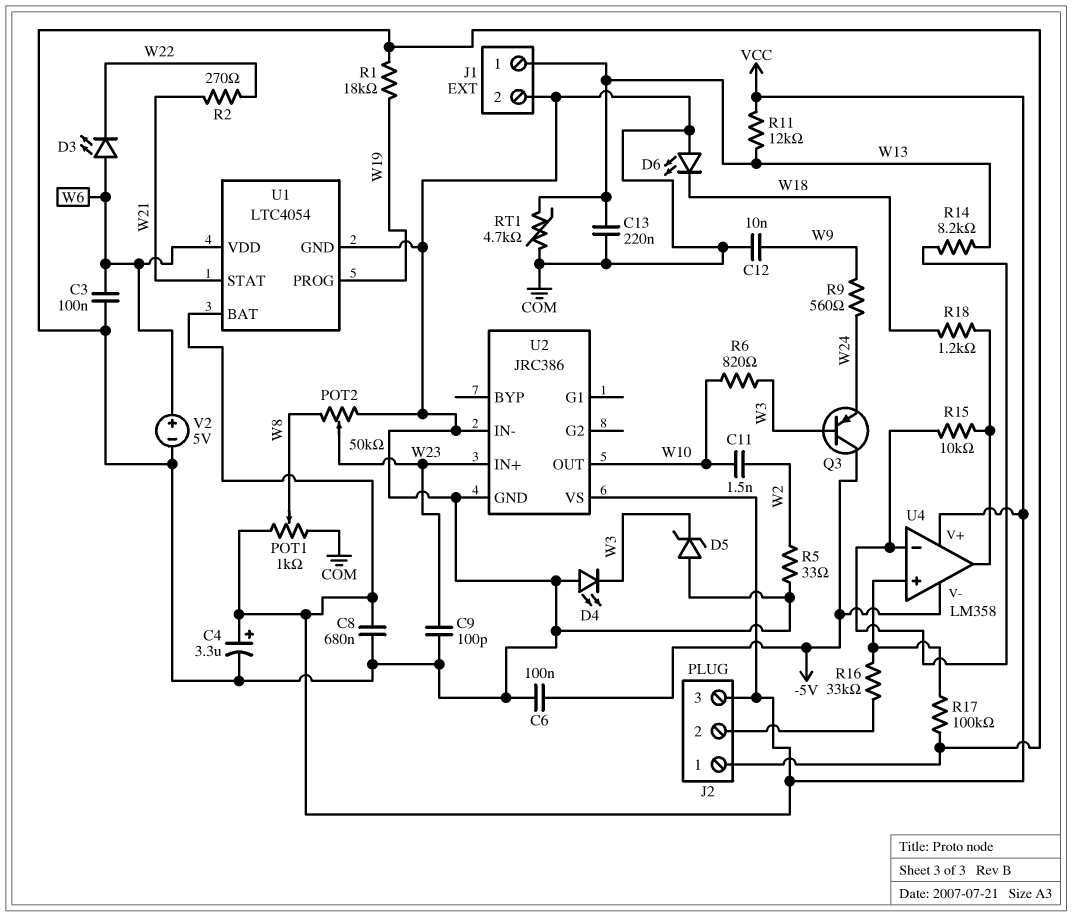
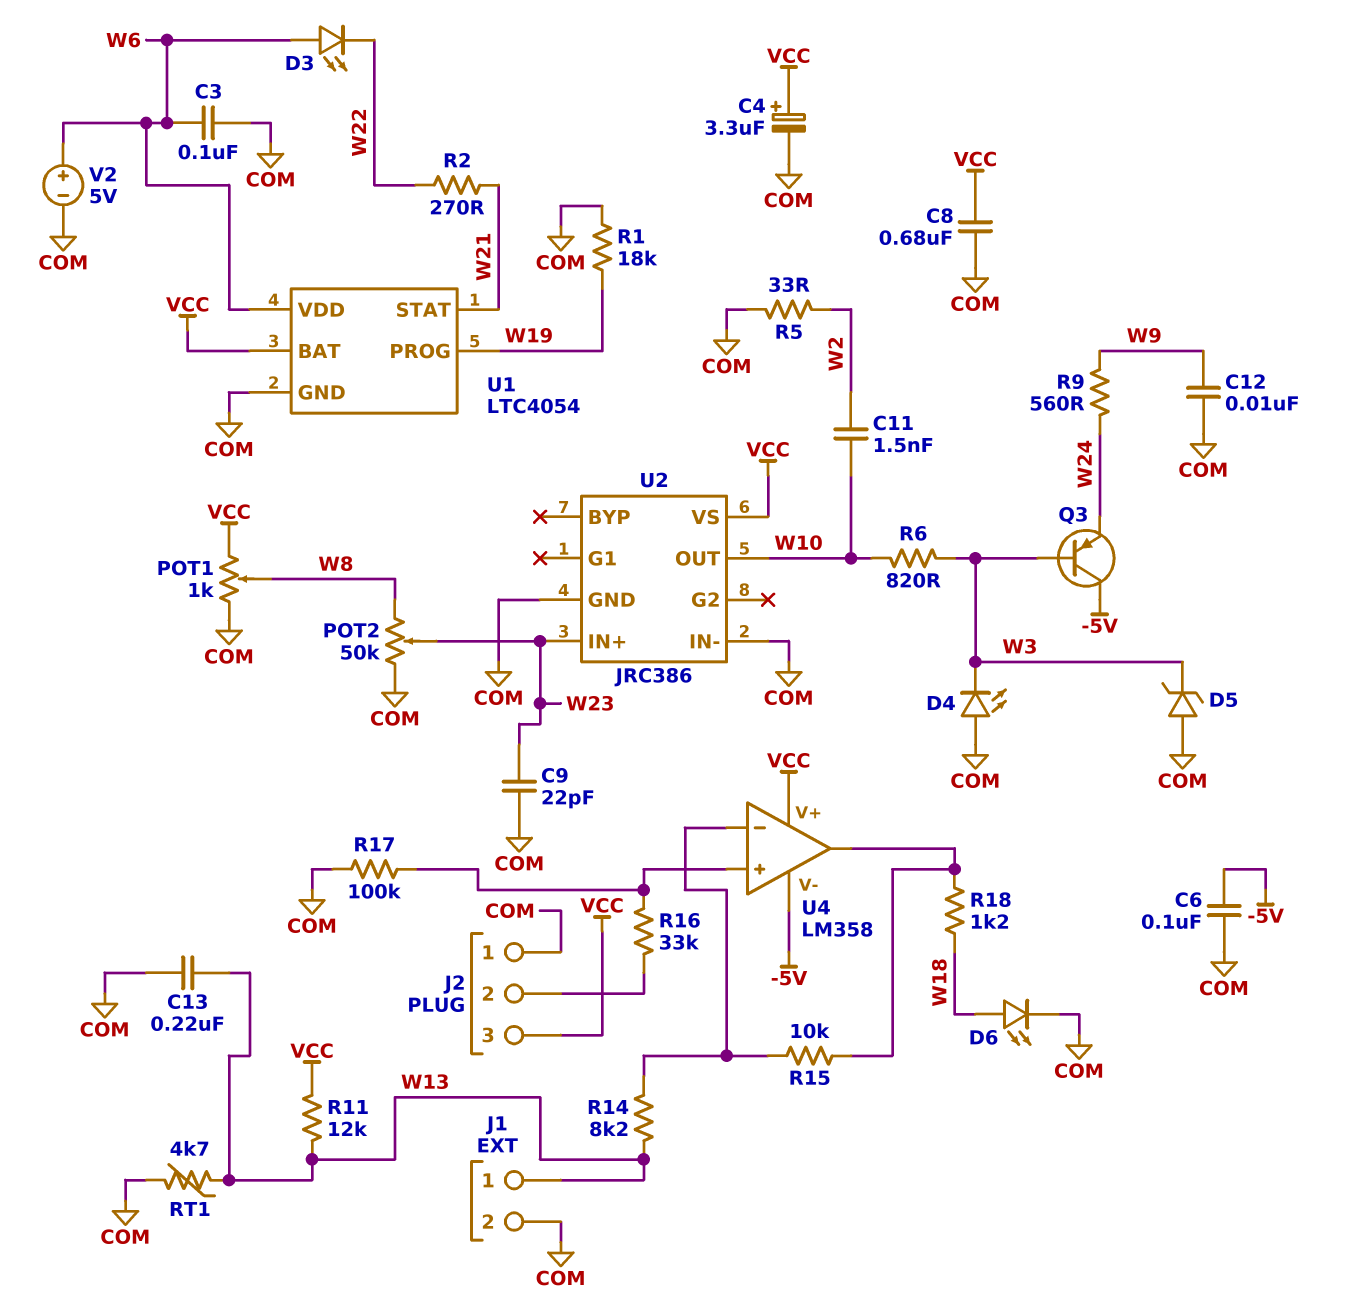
C9: 100pF (COM, W23) -> 22pF (COM, W23)
D6: LED (A COM, K W18) -> LED (A W18, K COM)

